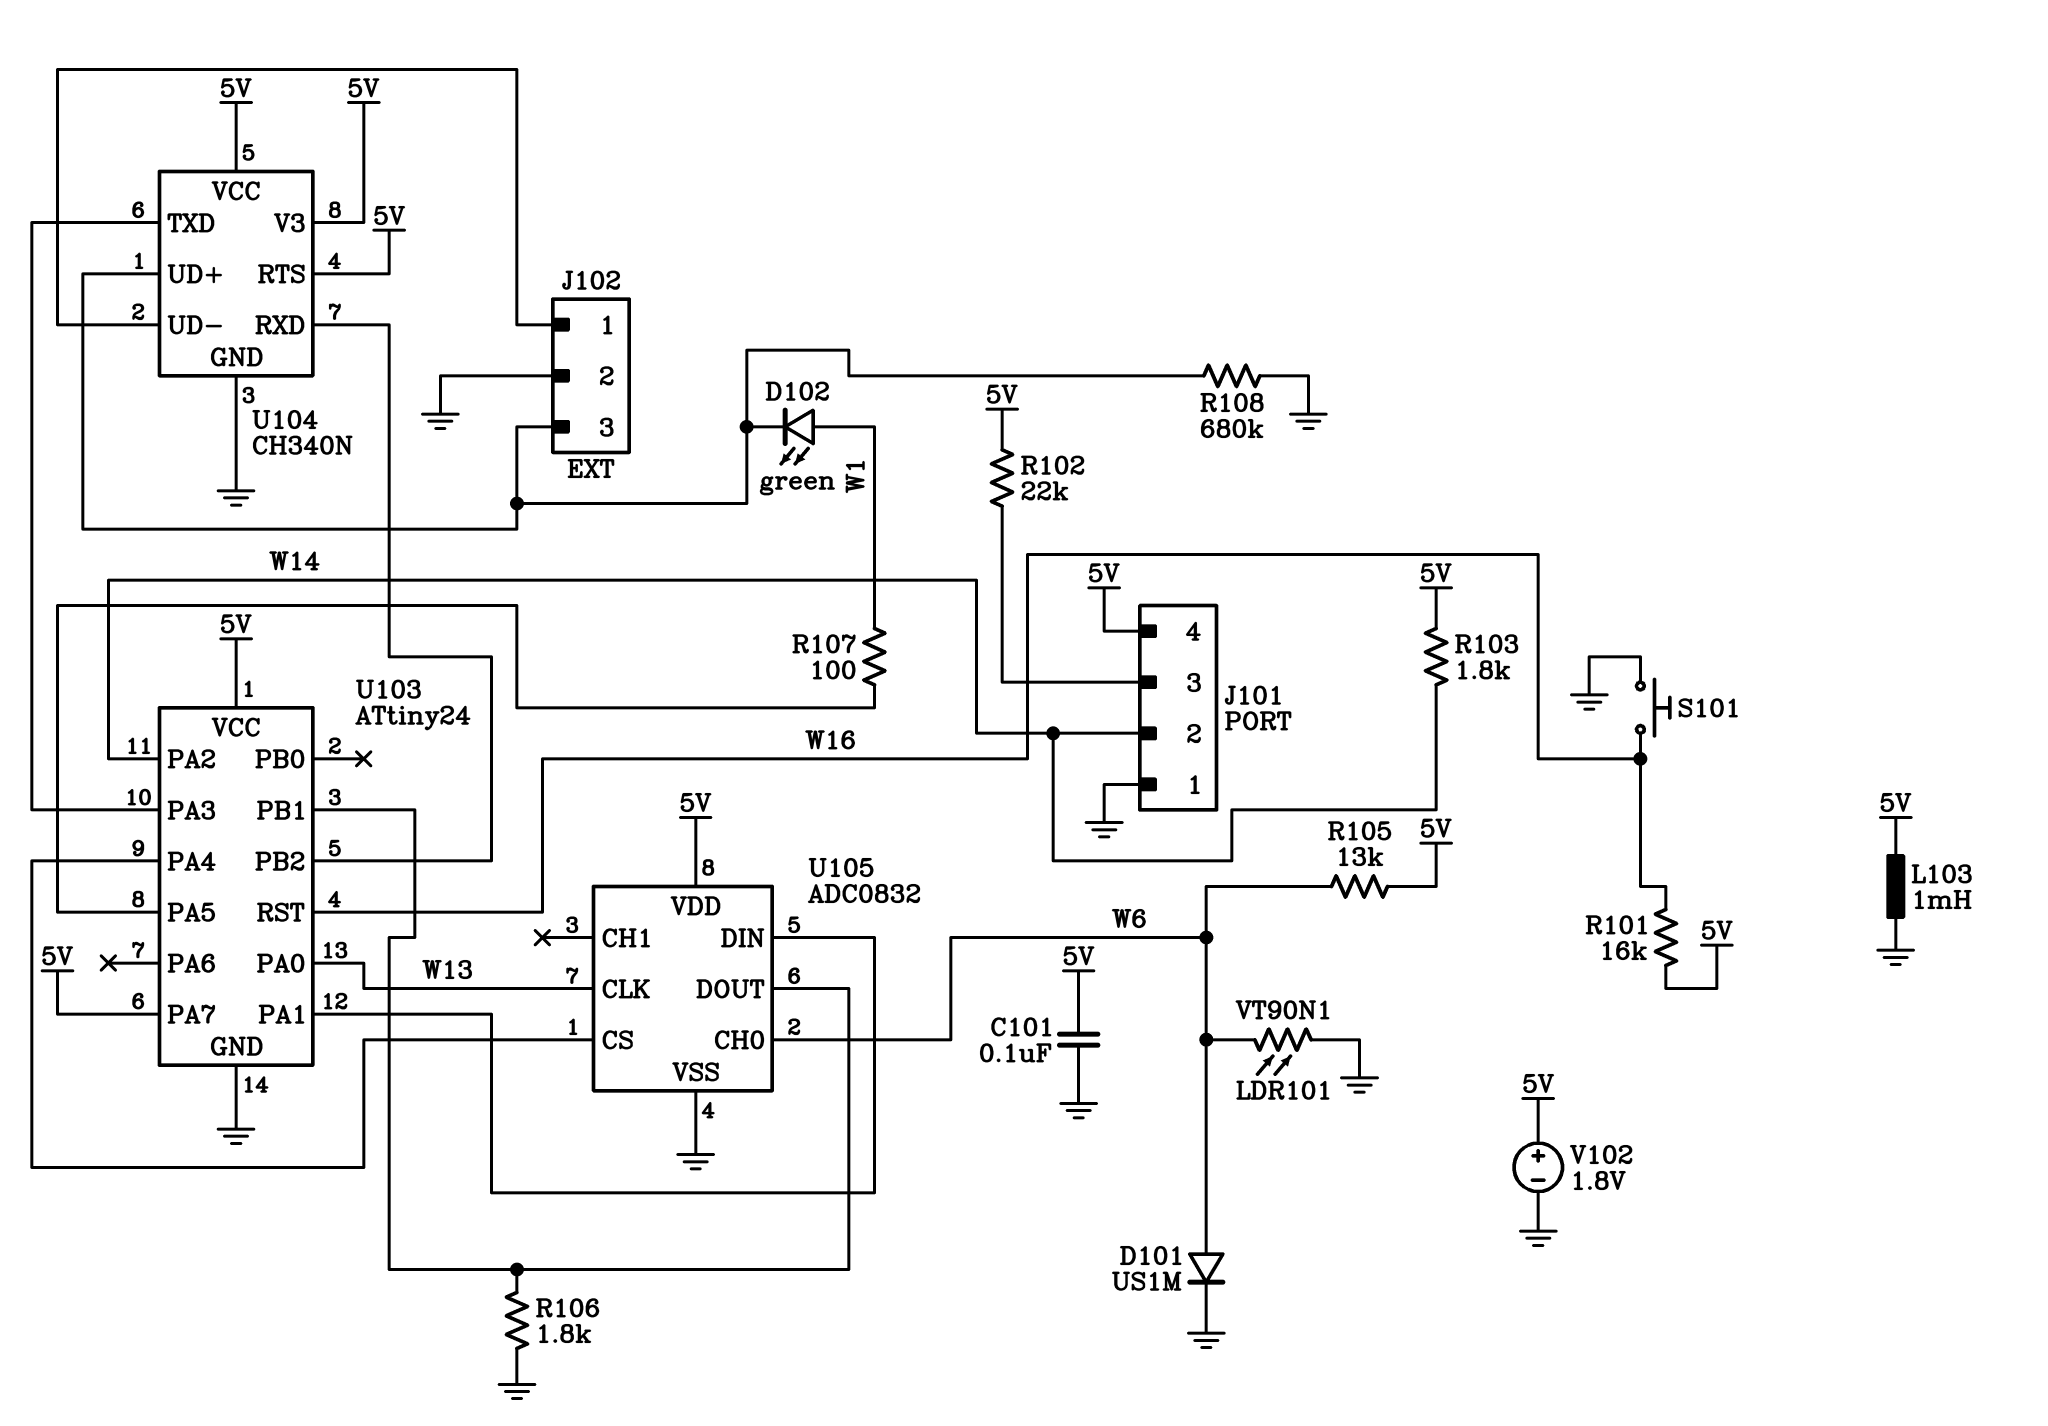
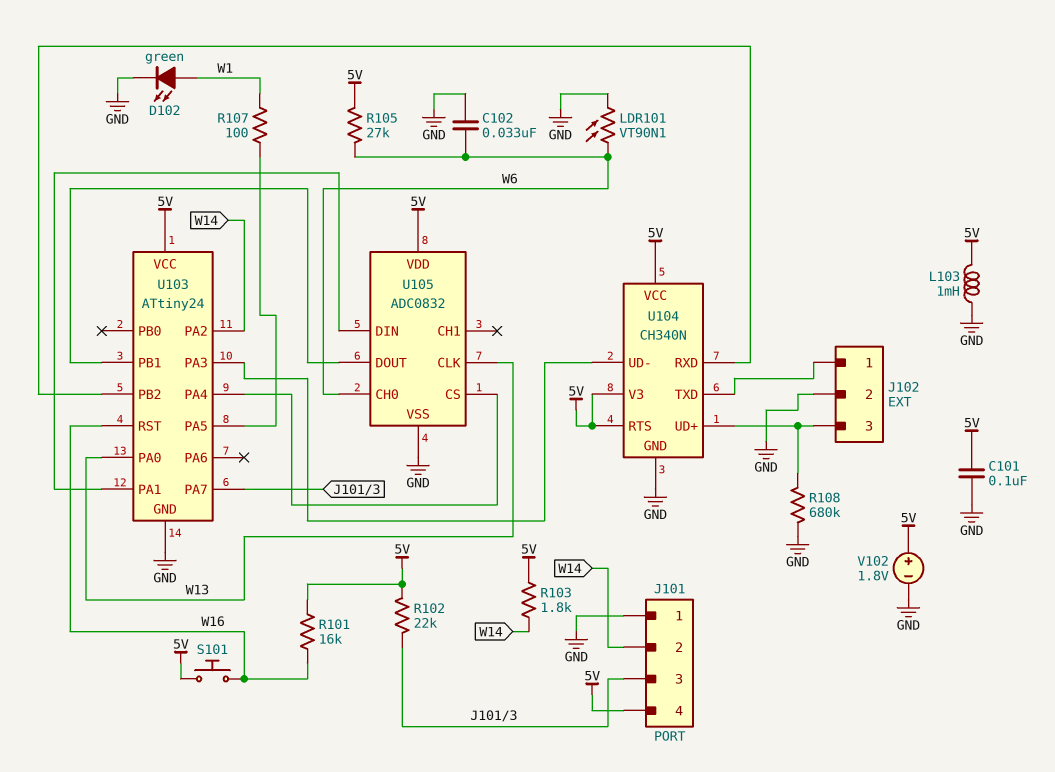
C102: none -> 33nF (GND, W6)
D101: diode US1M (A W6, K GND) -> none
D102: LED green (A W1, K J102/3) -> LED green (A W1, K GND)
R105: 13k (5V, W6) -> 27k (5V, W6)
R106: 1.8k (GND, U103/PB1) -> none
S101: button (GND, W16) -> button (5V, W16)
U103 pin PA7: 5V -> J101/3
U104 pin TXD: U103/PA3 -> J102/1
U104 pin UD-: J102/1 -> U103/PA3

